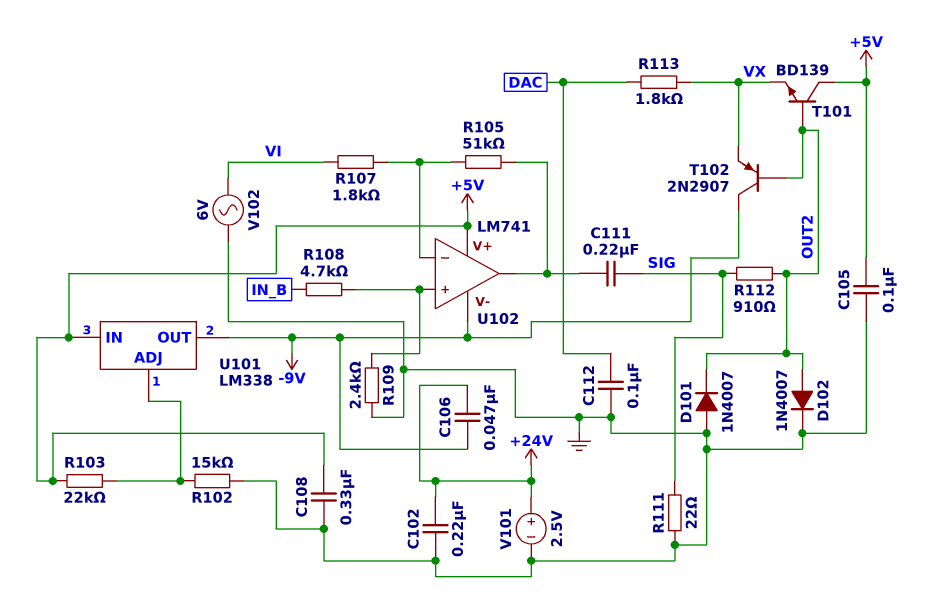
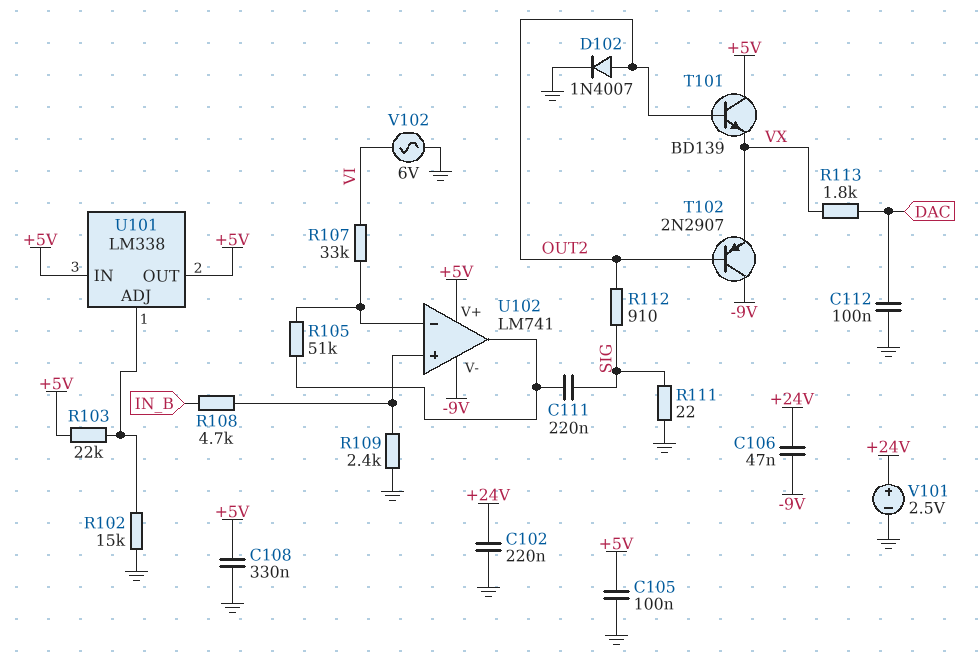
D101: diode 1N4007 (A GND, K OUT2) -> none
R107: 1.8k (U102/in-, VI) -> 33k (U102/in-, VI)
U101 pin OUT: -9V -> +5V

